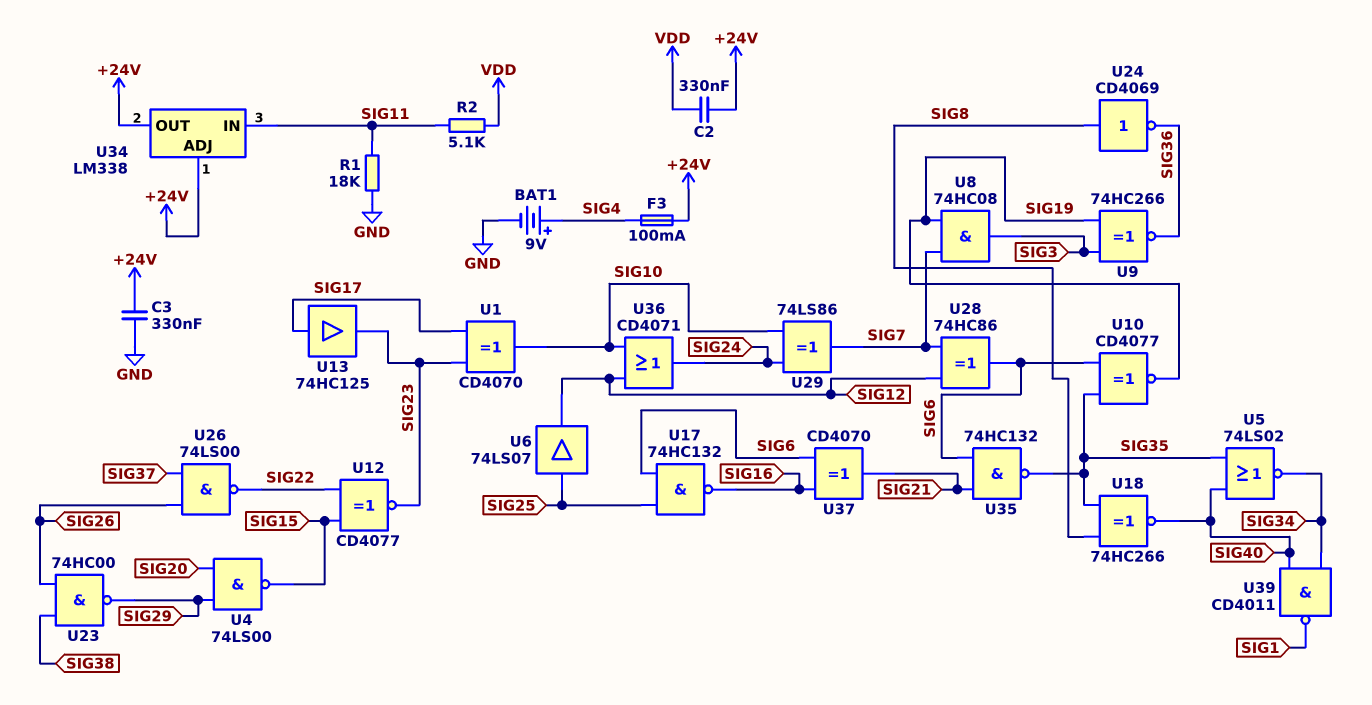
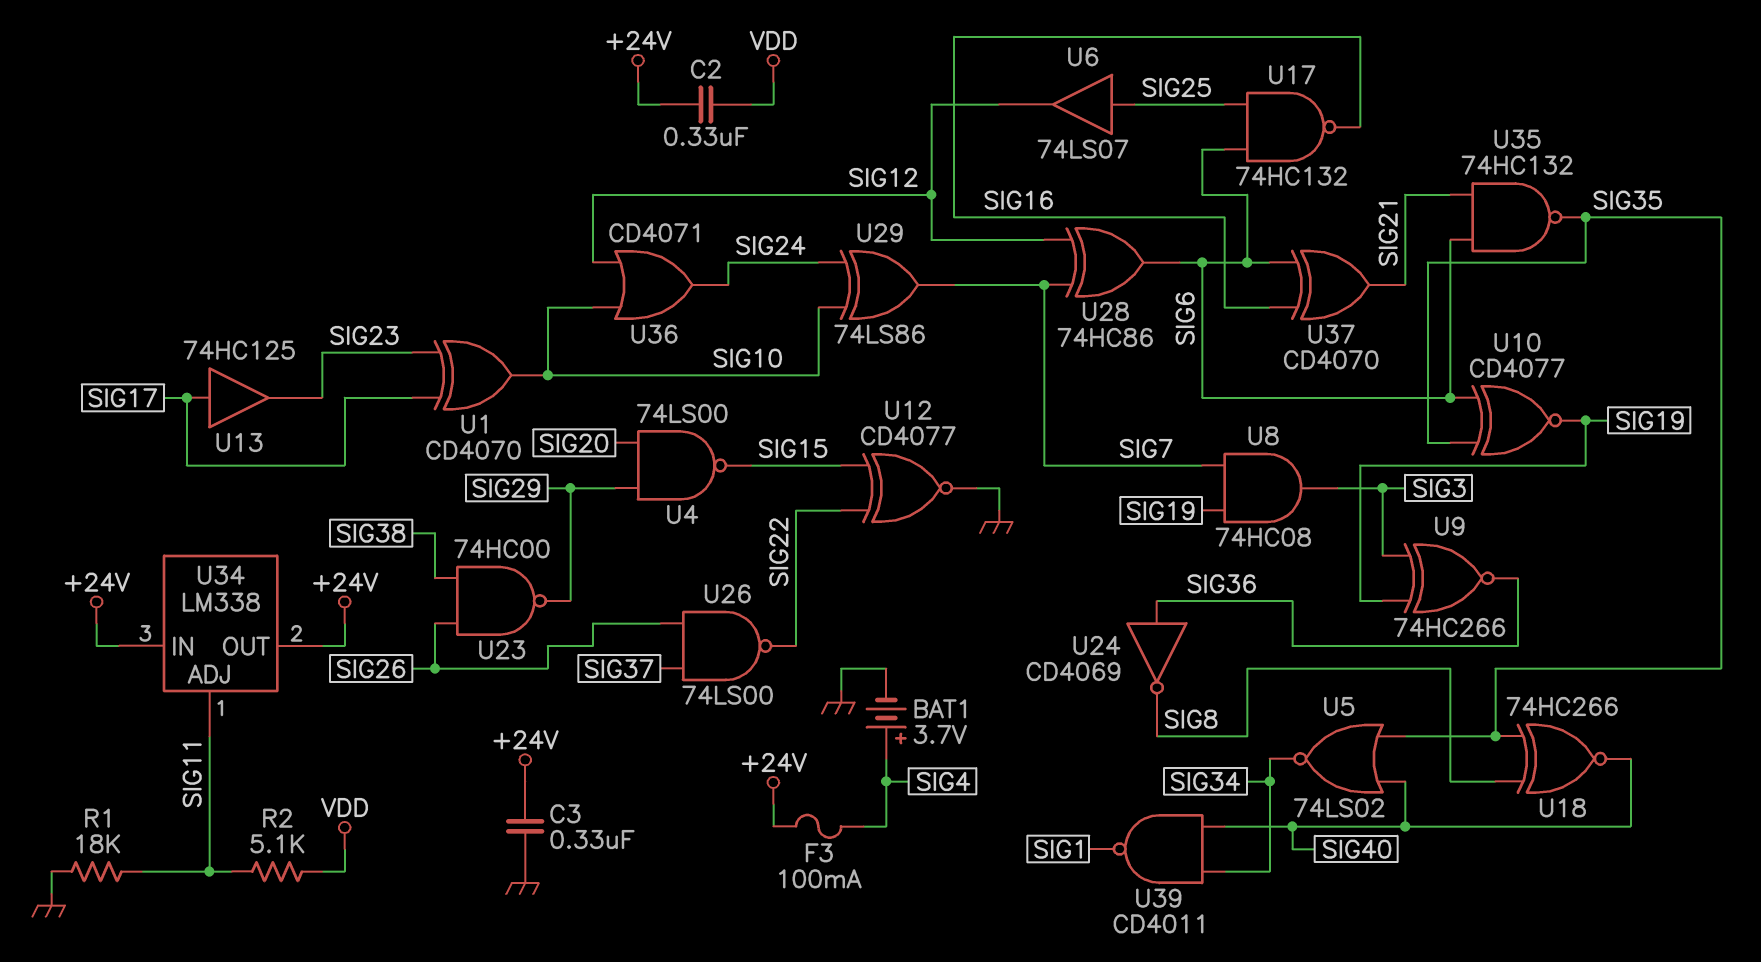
BAT1: 9V (plus SIG4, minus GND) -> 3.7V (plus SIG4, minus GND)
U12: XNOR CD4077 (in SIG15, in SIG22, out SIG23) -> XNOR CD4077 (in SIG15, in SIG22, out GND)
U24: NOT CD4069 (in SIG8, out SIG36) -> NOT CD4069 (in SIG36, out SIG8)
U34 pin ADJ: +24V -> SIG11
U34 pin IN: SIG11 -> +24V

